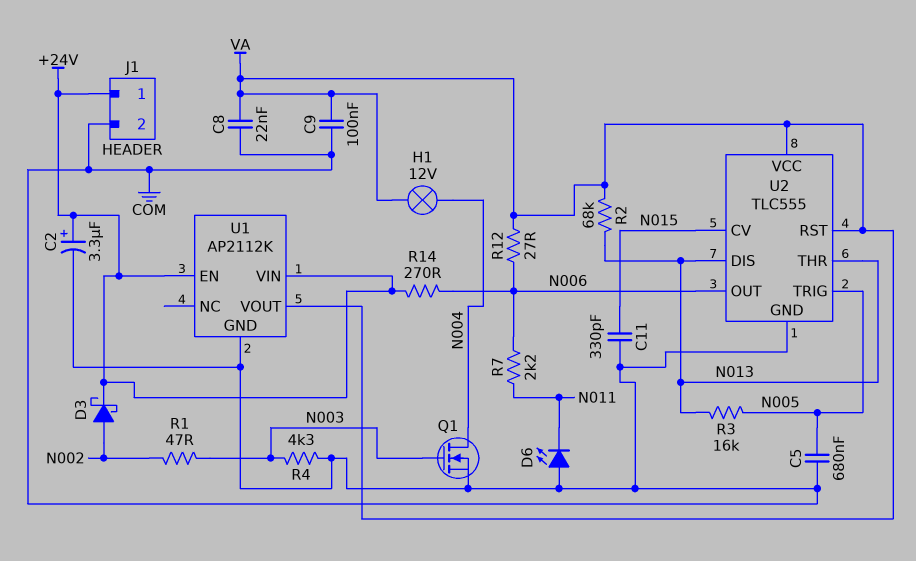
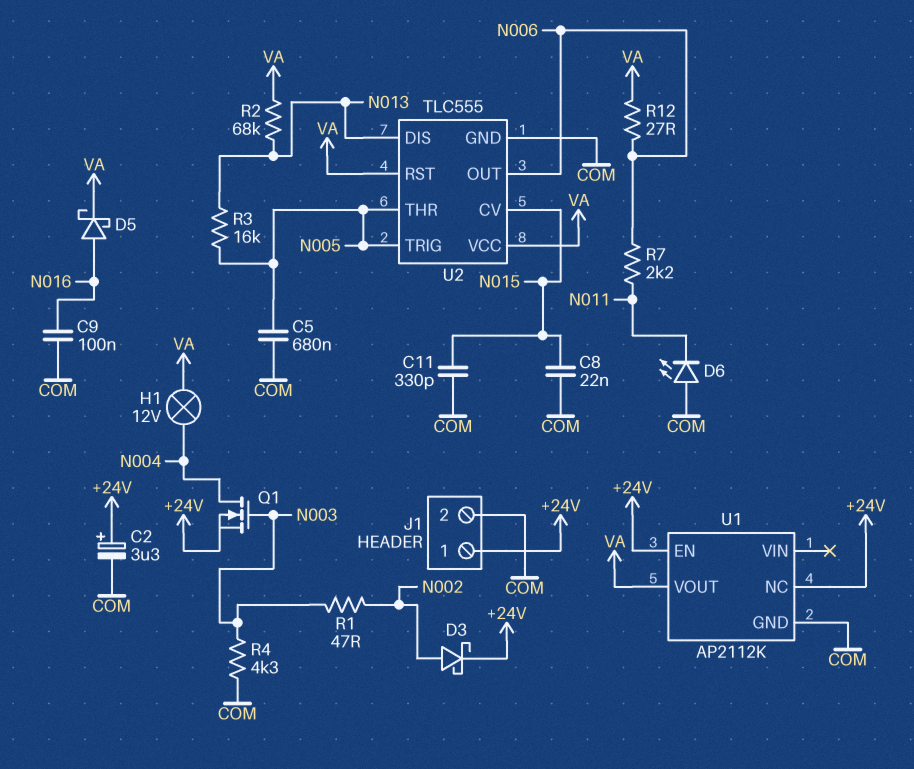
C8: 22nF (COM, VA) -> 22nF (COM, N015)
C9: 100nF (COM, VA) -> 100nF (COM, N016)
D5: none -> schottky (A N016, K VA)
Q1: NMOS (G N003, D N004, S COM) -> NMOS (G N003, D N004, S +24V)
R14: 270 (+24V, N006) -> none
U1 pin NC: none -> +24V
U1 pin VIN: +24V -> none
U2 pin THR: N013 -> N005

